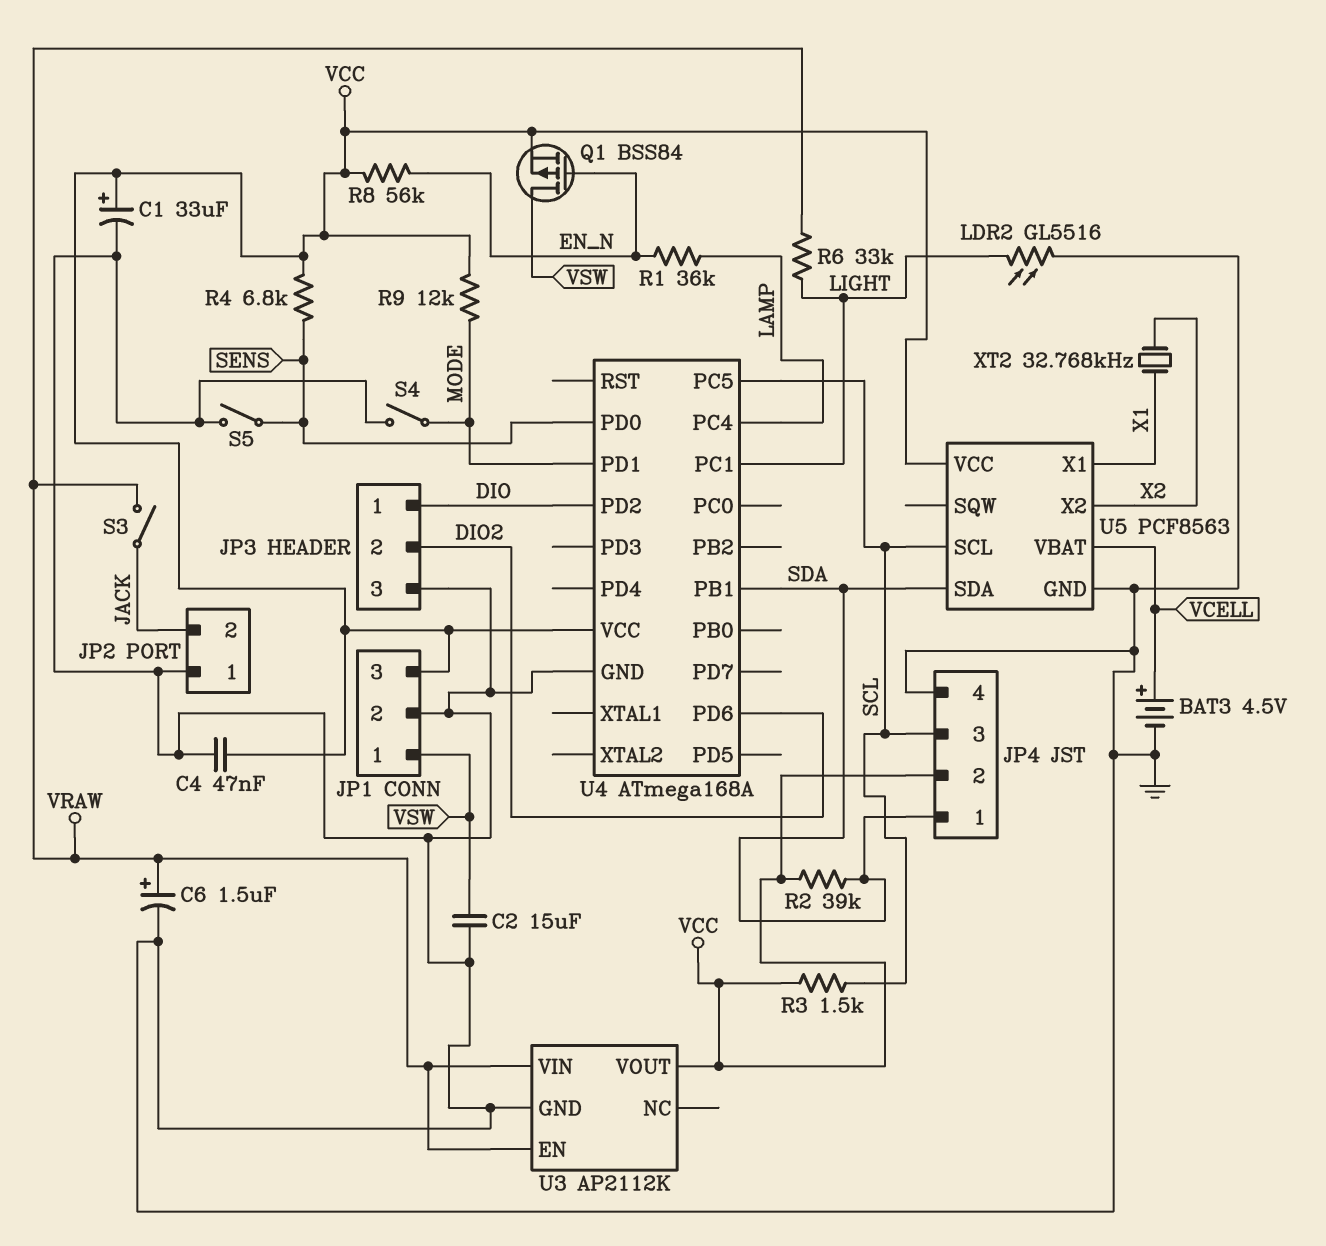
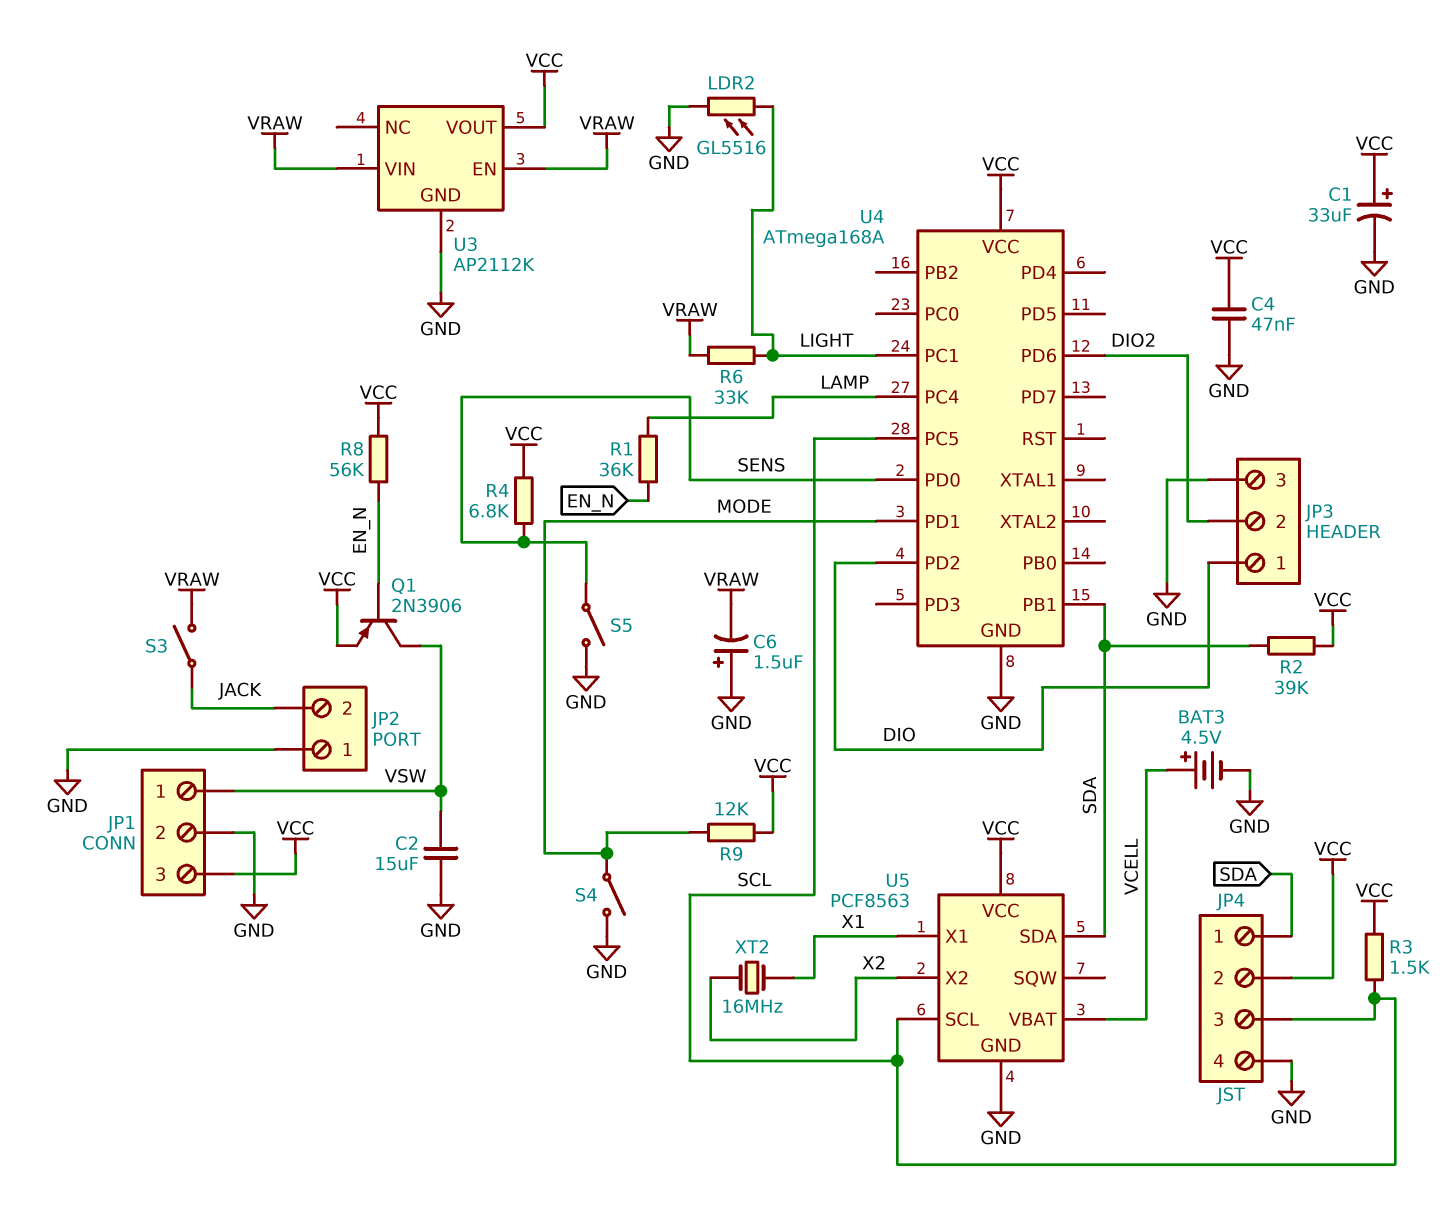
C6: 1.5uF (plus VRAW, minus GND) -> 1.5uF (plus GND, minus VRAW)
Q1: PMOS BSS84 (G EN_N, D VSW, S VCC) -> PNP 2N3906 (B EN_N, C VSW, E VCC)
XT2: 32.768kHz (X1, X2) -> 16MHz (X1, X2)

